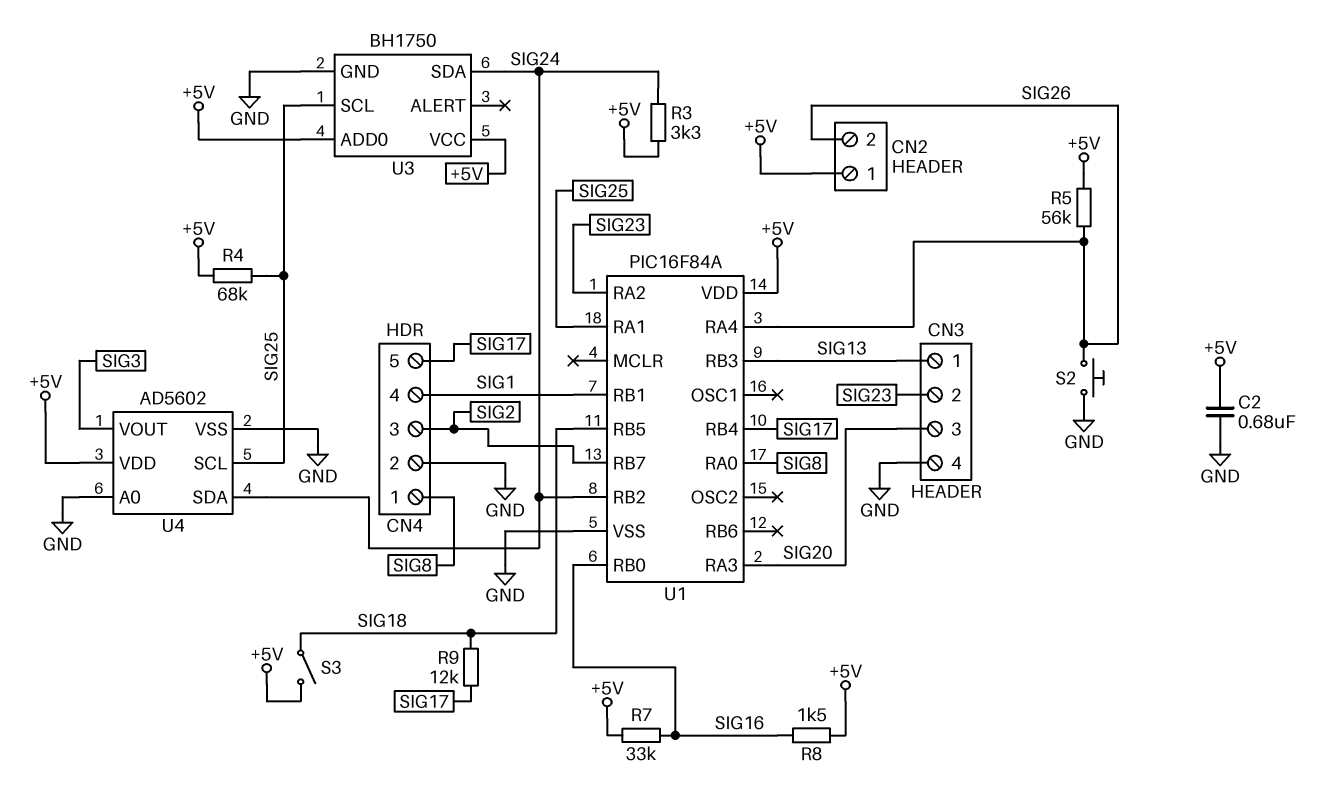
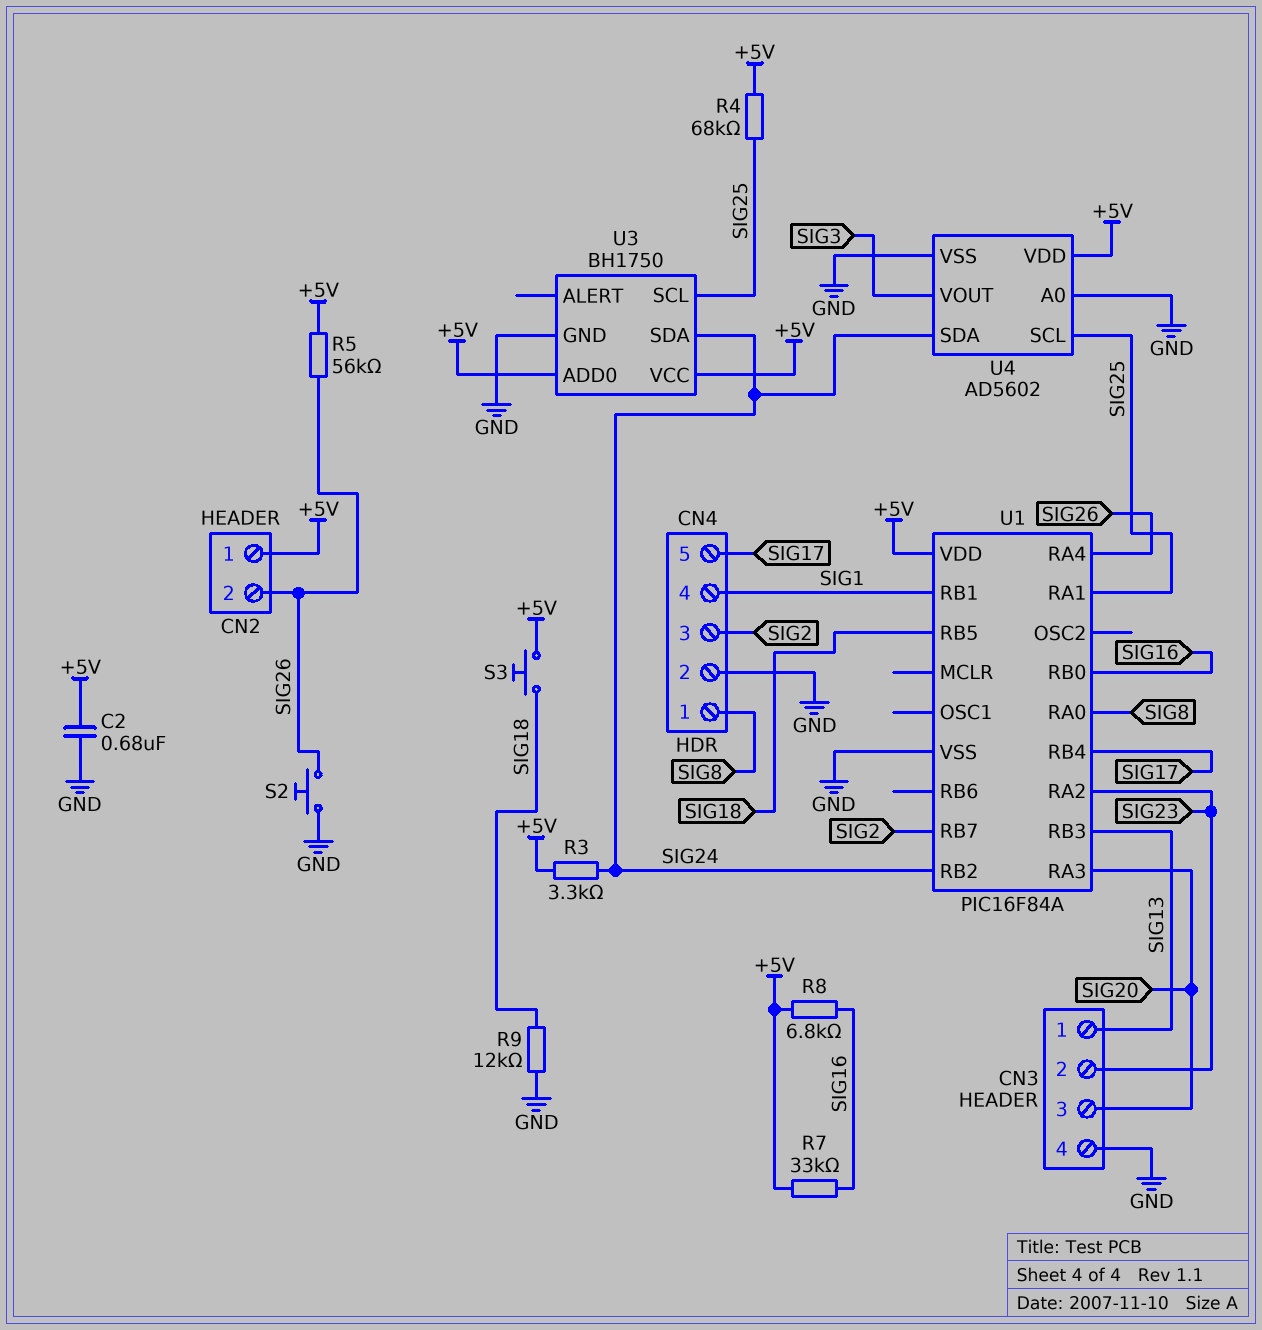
R8: 1.5k (+5V, SIG16) -> 6.8k (+5V, SIG16)
R9: 12k (SIG17, SIG18) -> 12k (GND, SIG18)
S3: switch (+5V, SIG18) -> button (+5V, SIG18)

